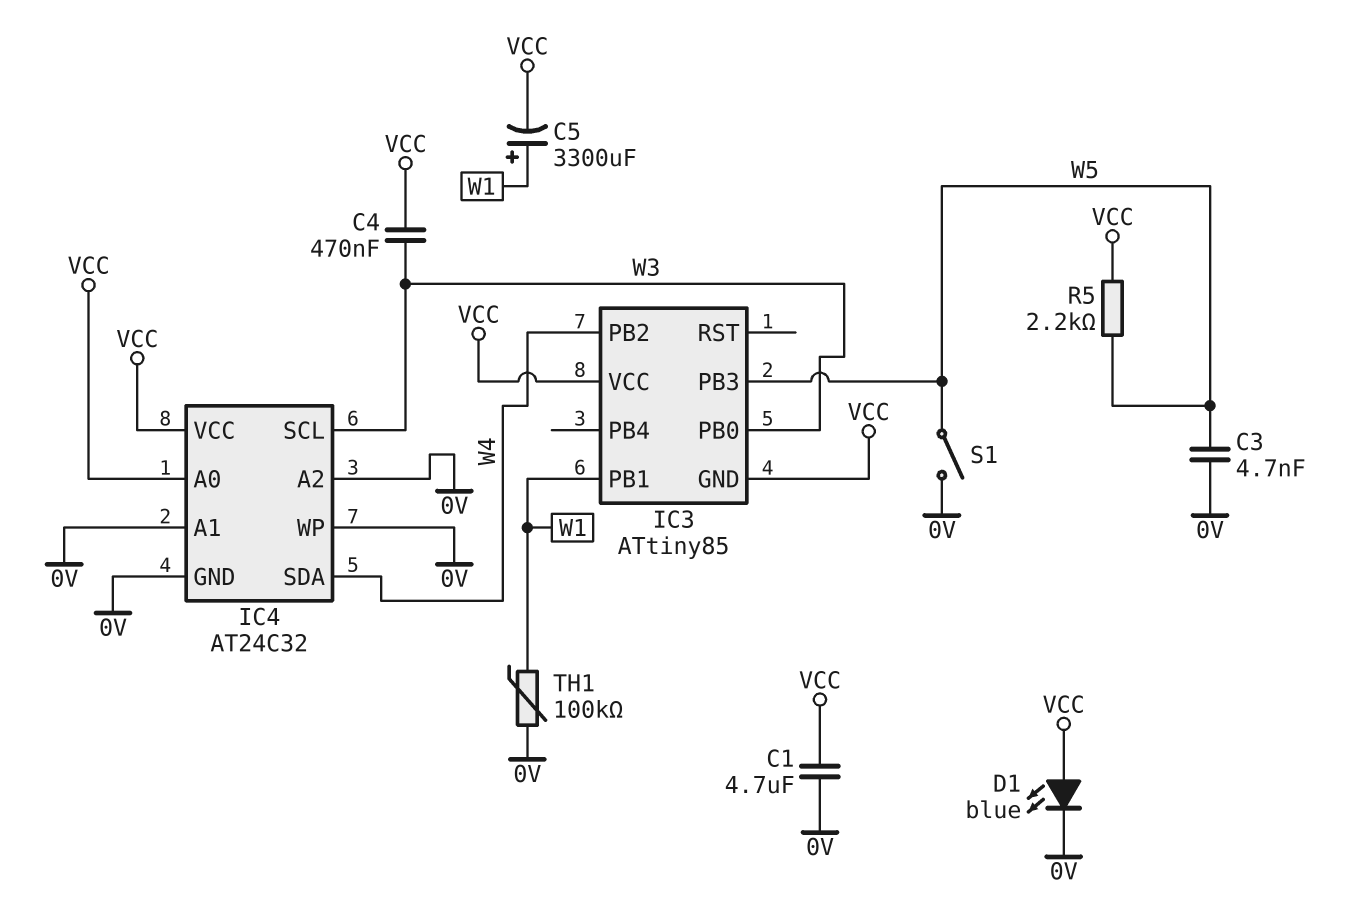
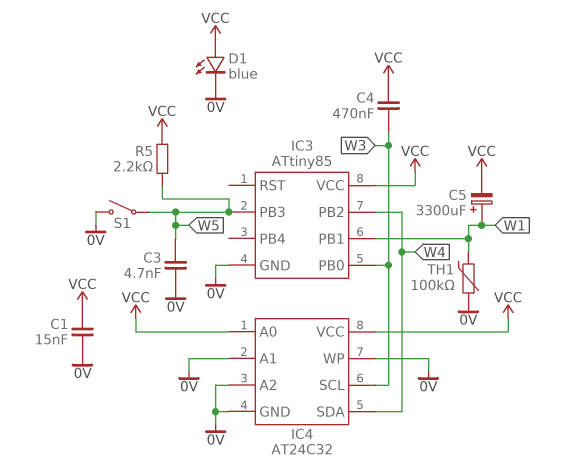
C1: 4.7uF (0V, VCC) -> 15nF (0V, VCC)
IC3 pin GND: VCC -> 0V

